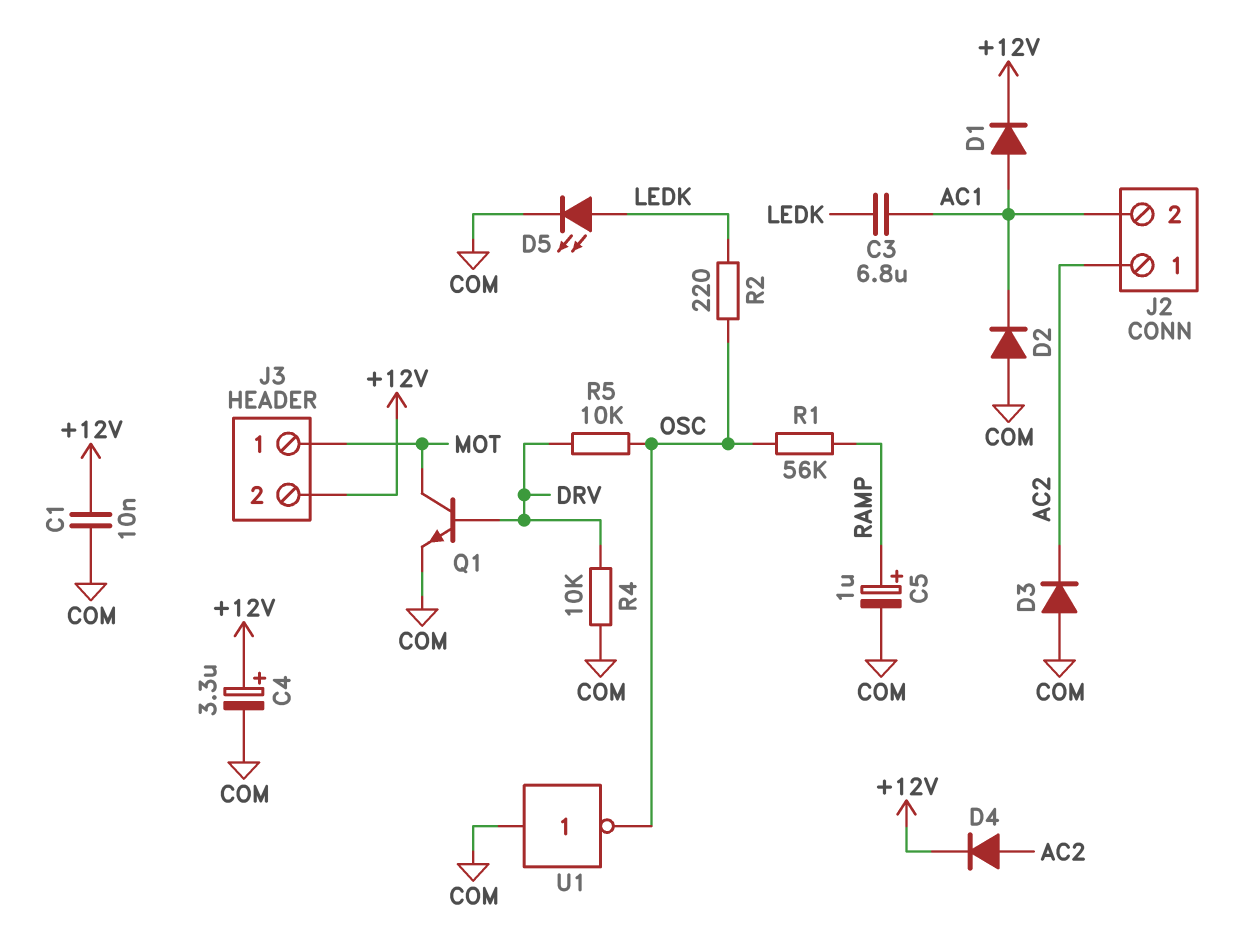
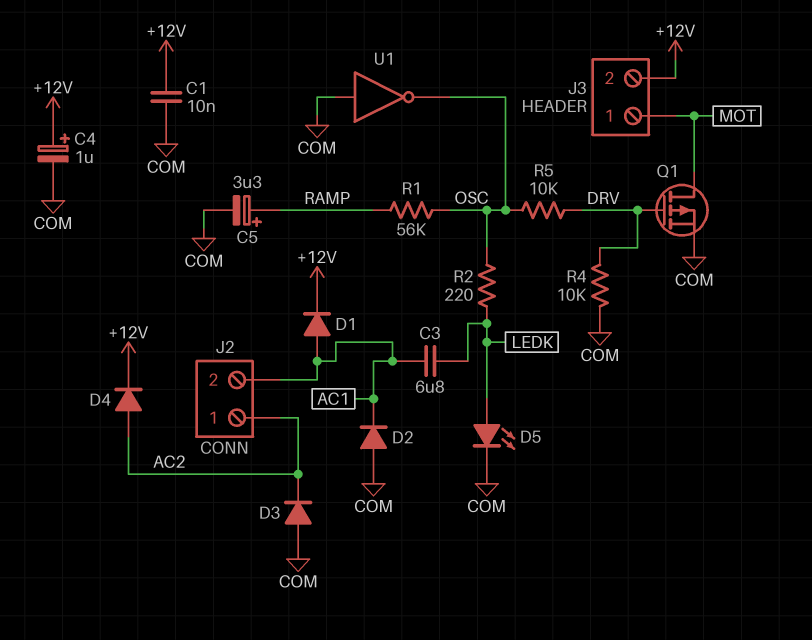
C4: 3.3uF (plus +12V, minus COM) -> 1uF (plus +12V, minus COM)
C5: 1uF (plus RAMP, minus COM) -> 3.3uF (plus RAMP, minus COM)
Q1: NPN (B DRV, C MOT, E COM) -> PMOS (G DRV, D MOT, S COM)

